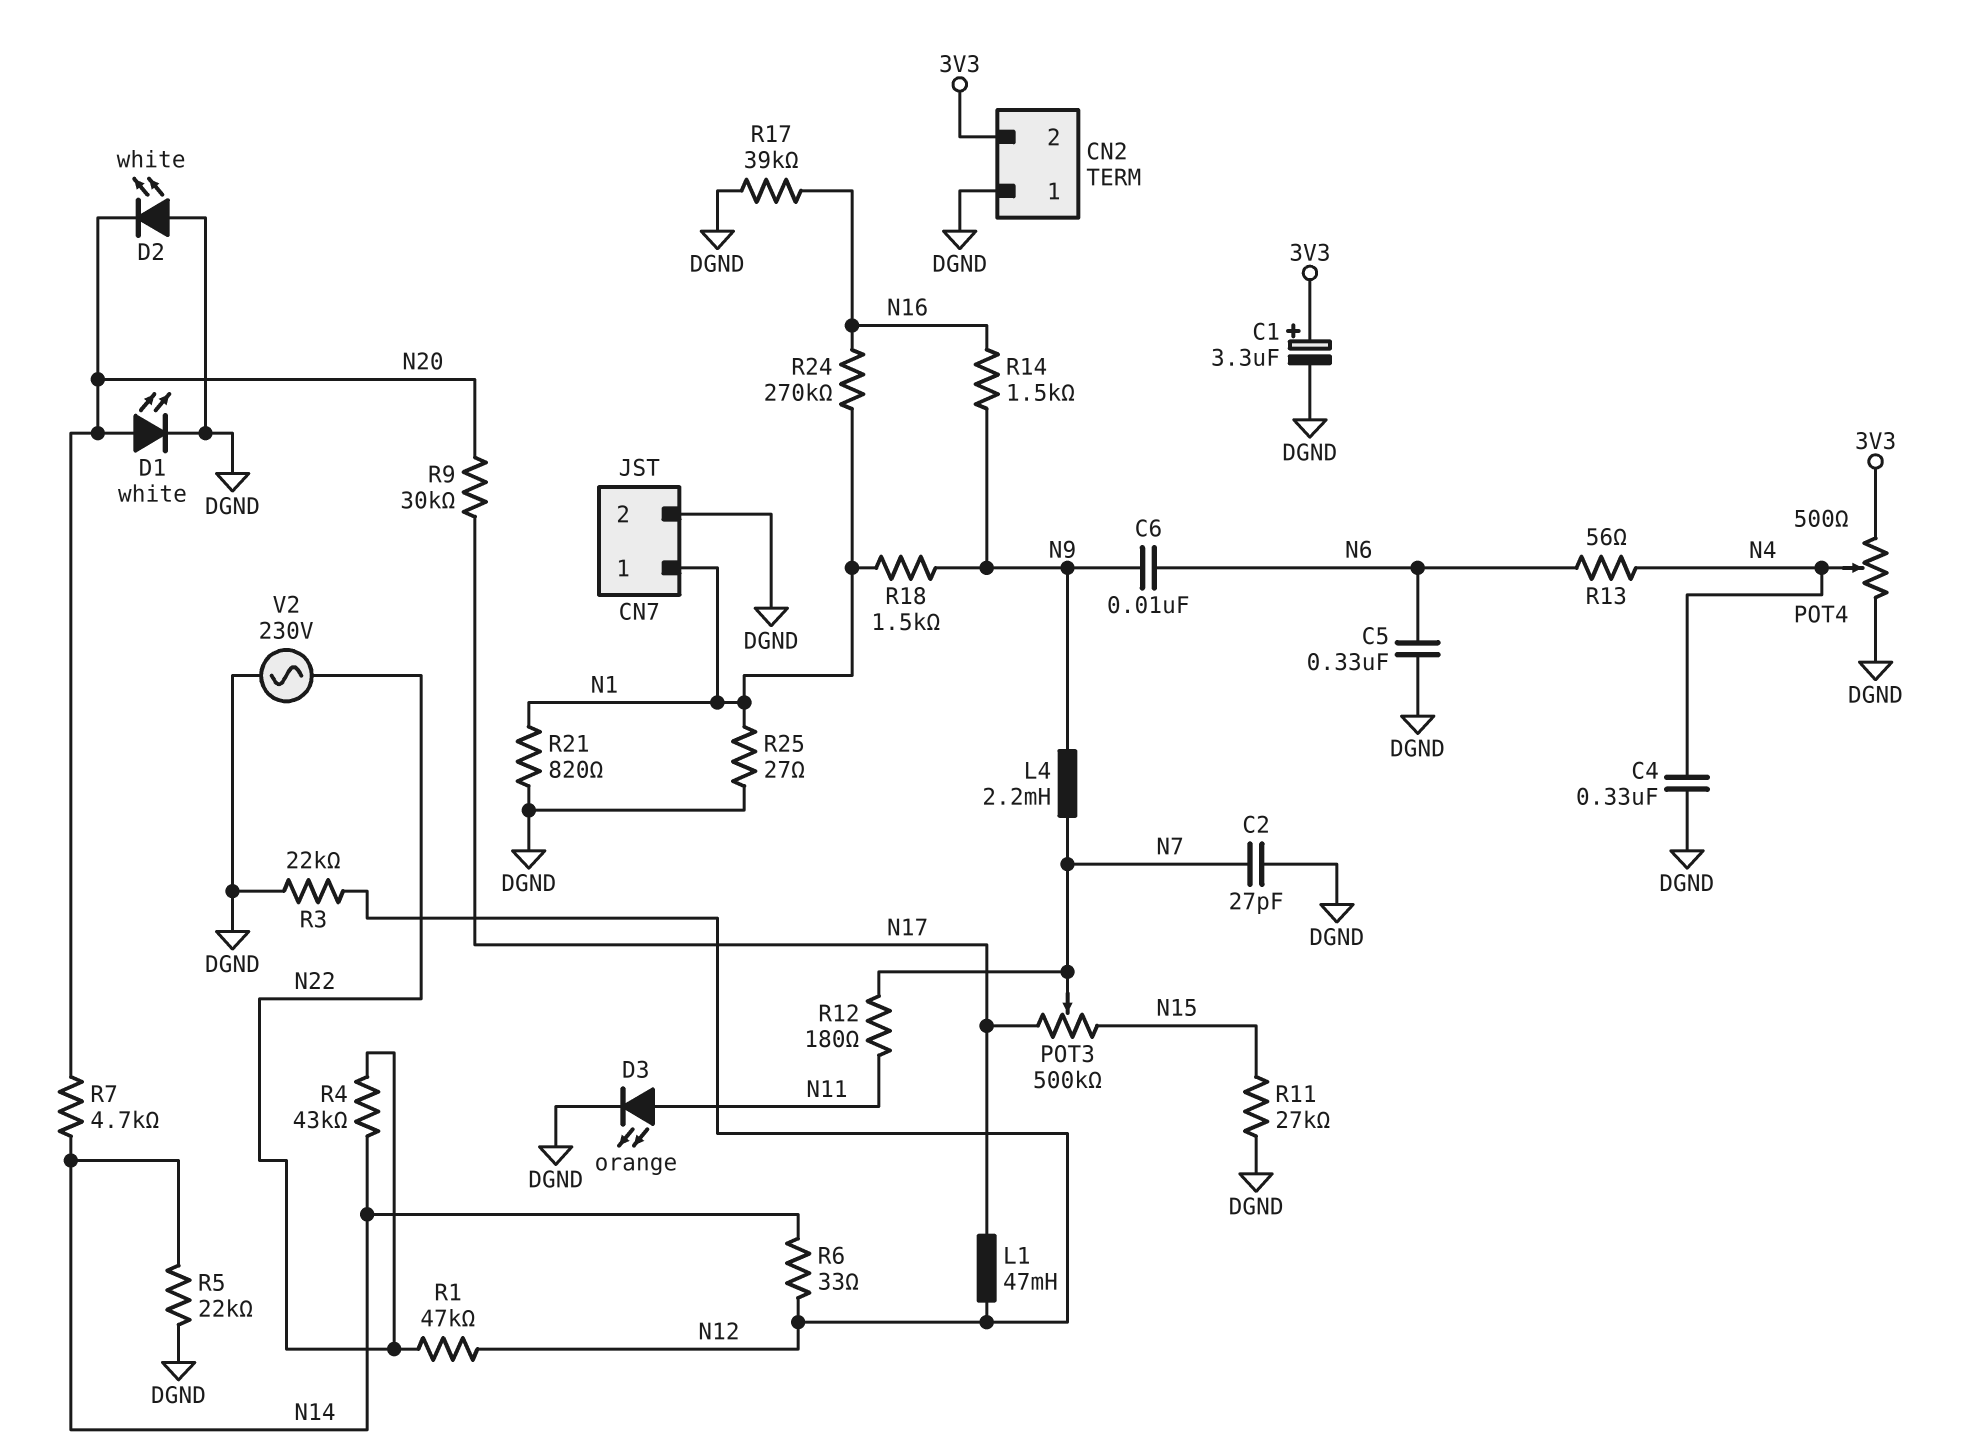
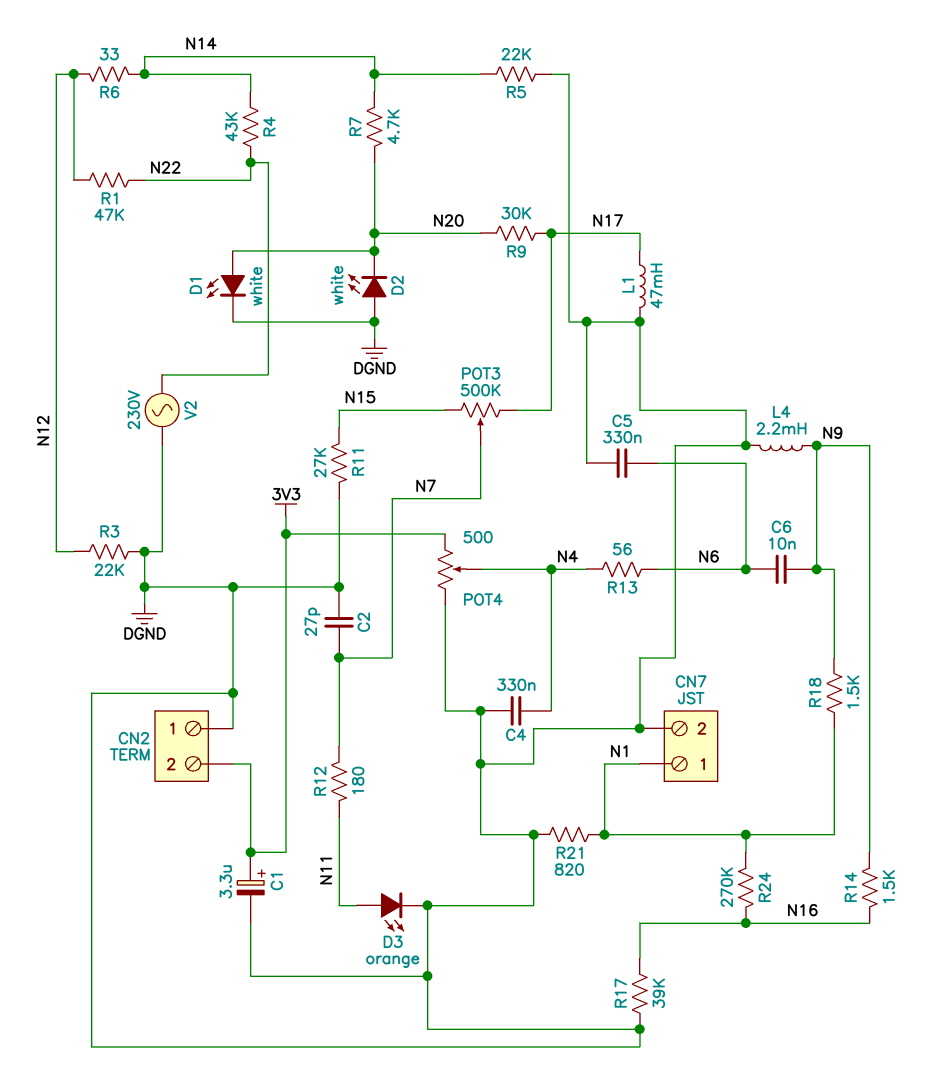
L1: 47mH (N12, N17) -> 47mH (DGND, N17)
L4: 2.2mH (N7, N9) -> 2.2mH (DGND, N9)
R25: 27 (DGND, N1) -> none

